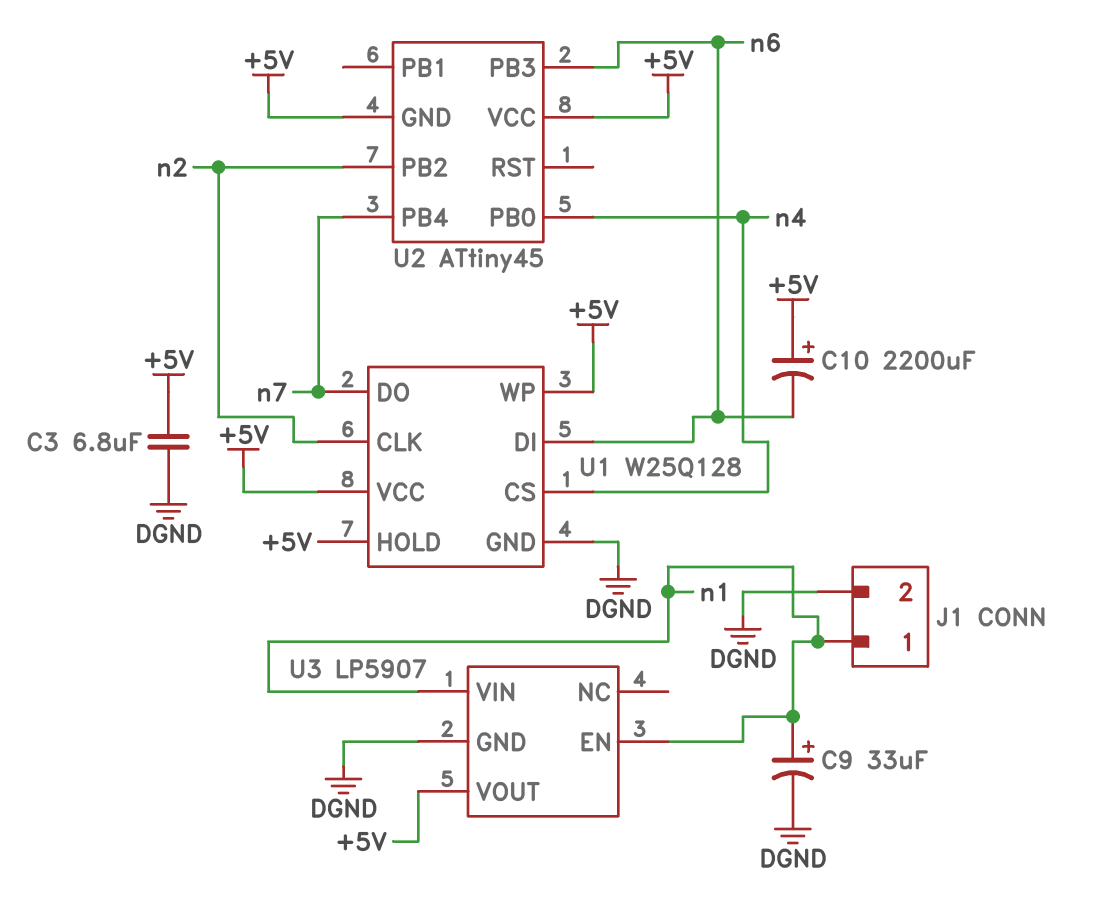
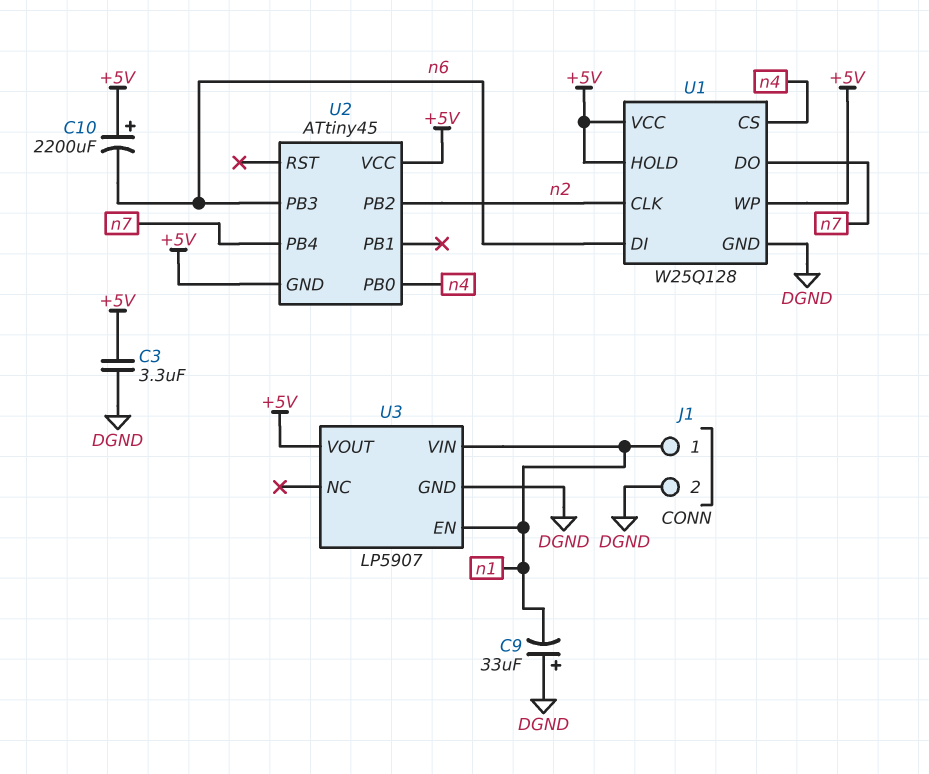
C3: 6.8uF (+5V, DGND) -> 3.3uF (+5V, DGND)
C9: 33uF (plus n1, minus DGND) -> 33uF (plus DGND, minus n1)

